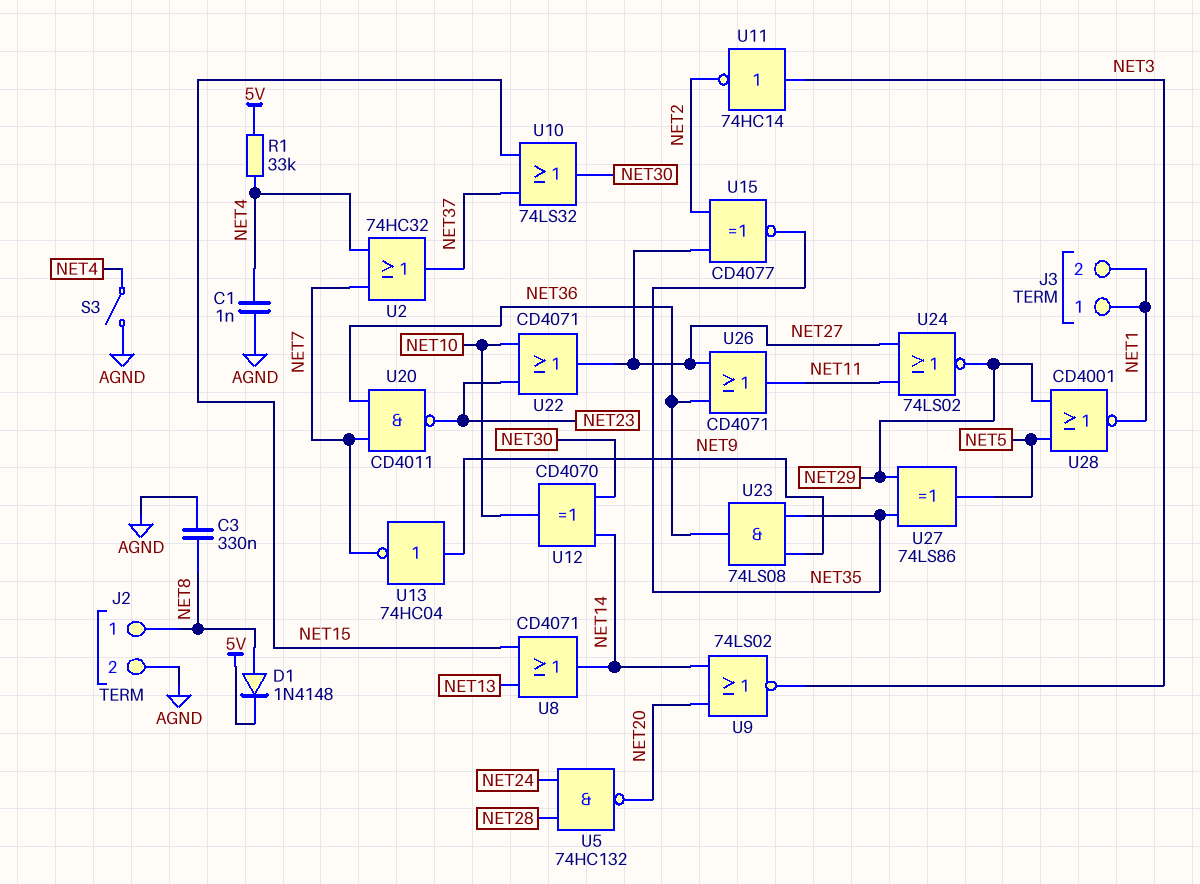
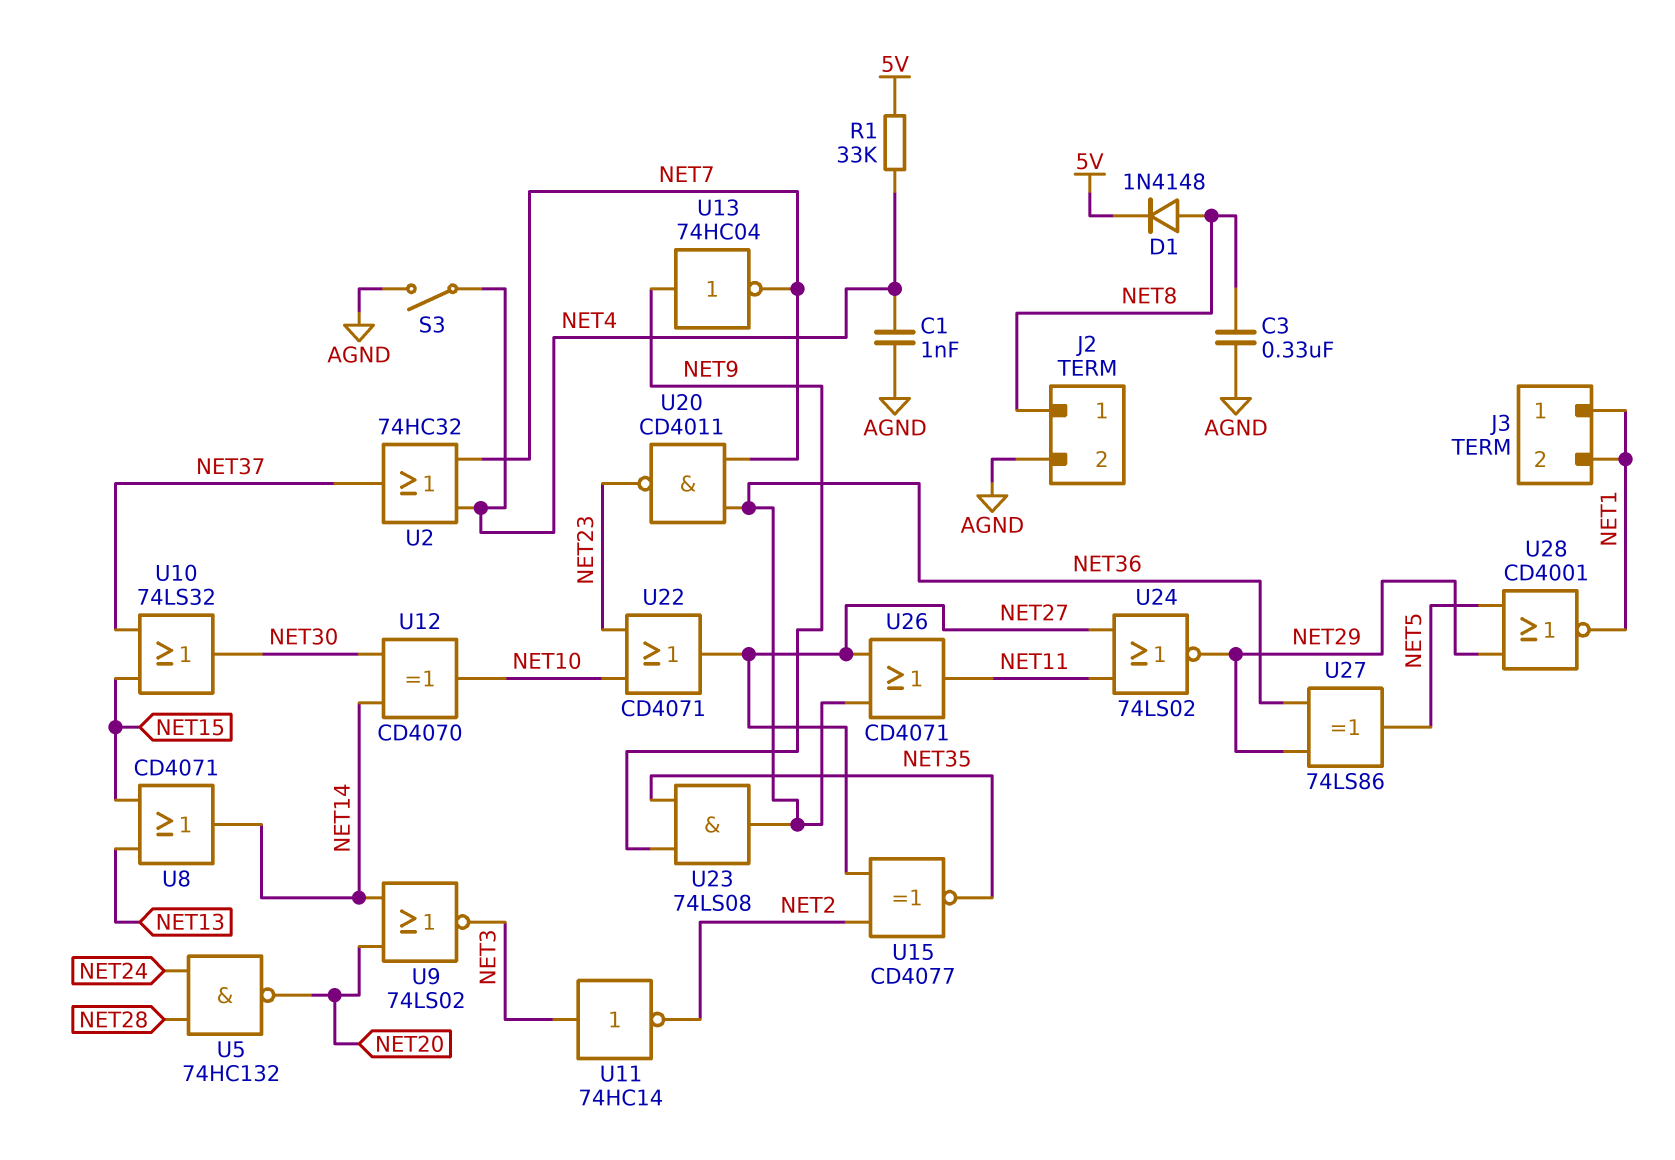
U27: XOR 74LS86 (in NET29, in NET35, out NET5) -> XOR 74LS86 (in NET29, in NET36, out NET5)

